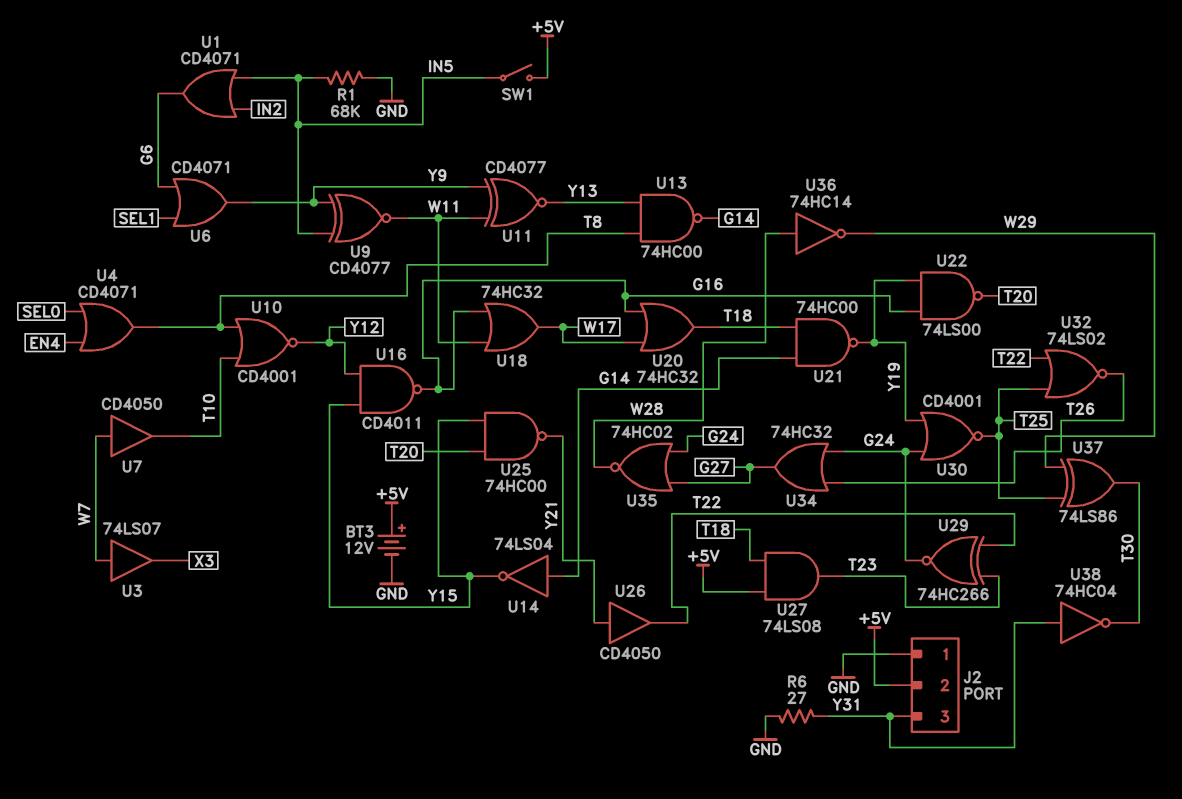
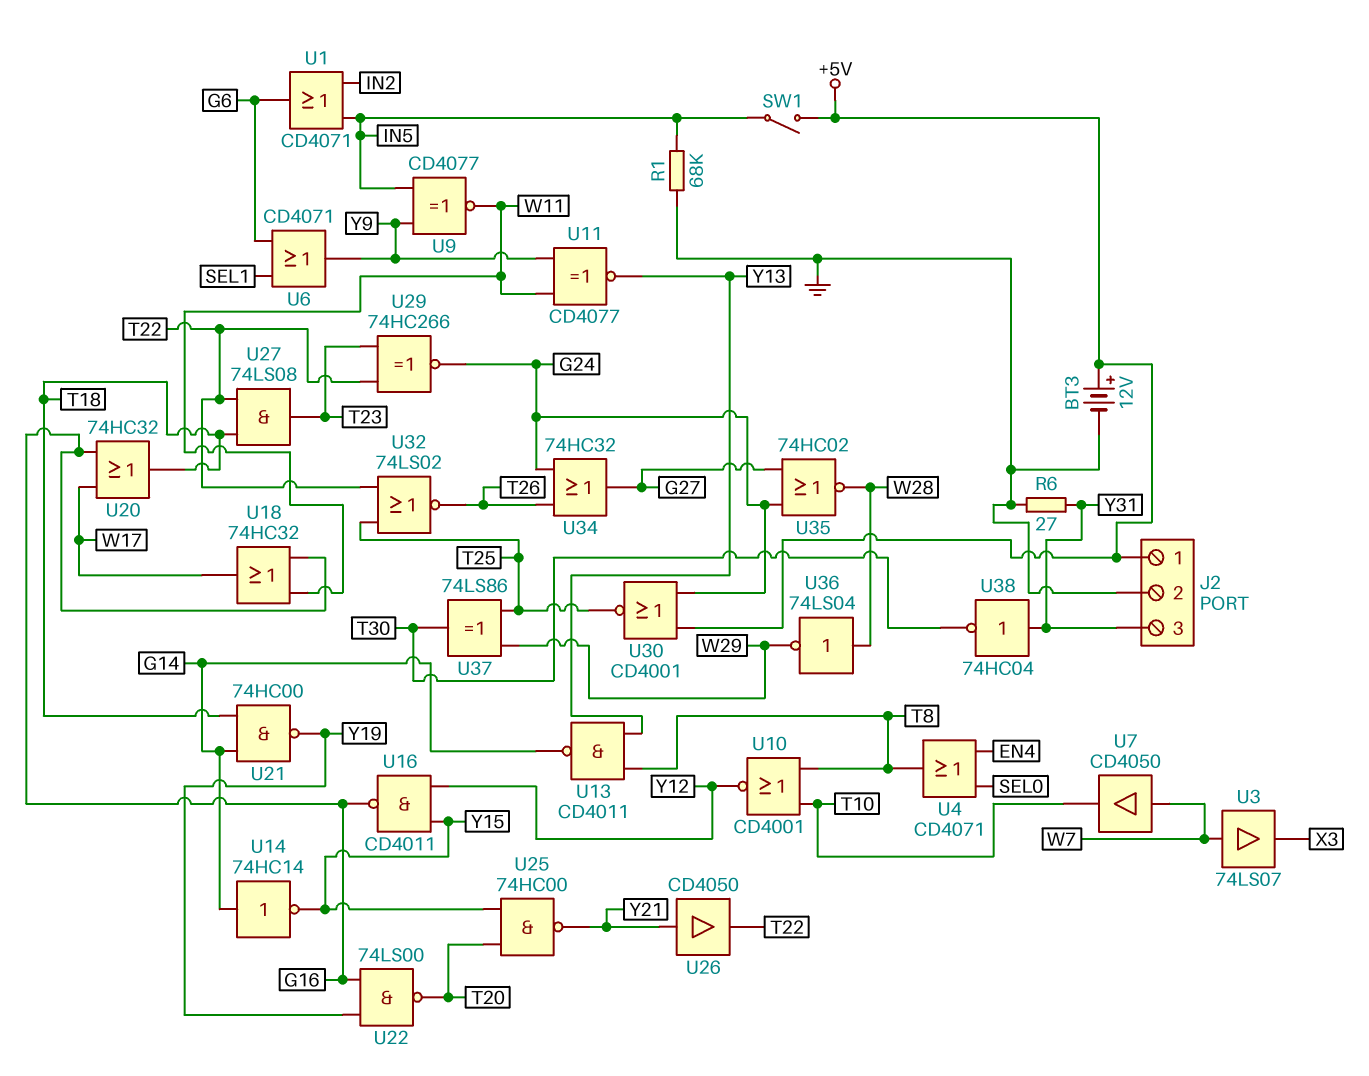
J2 pin 1: GND -> +5V
J2 pin 2: +5V -> GND
U13: NAND 74HC00 (in T8, in Y13, out G14) -> NAND CD4011 (in T8, in Y13, out G14)
U14: NOT 74LS04 (in G14, out Y15) -> NOT 74HC14 (in G14, out Y15)
U27: AND 74LS08 (in +5V, in T18, out T23) -> AND 74LS08 (in T18, in T22, out T23)
U30: NOR CD4001 (in G24, in Y19, out T25) -> NOR CD4001 (in +5V, in G24, out T25)
U36: NOT 74HC14 (in W28, out W29) -> NOT 74LS04 (in W28, out W29)

